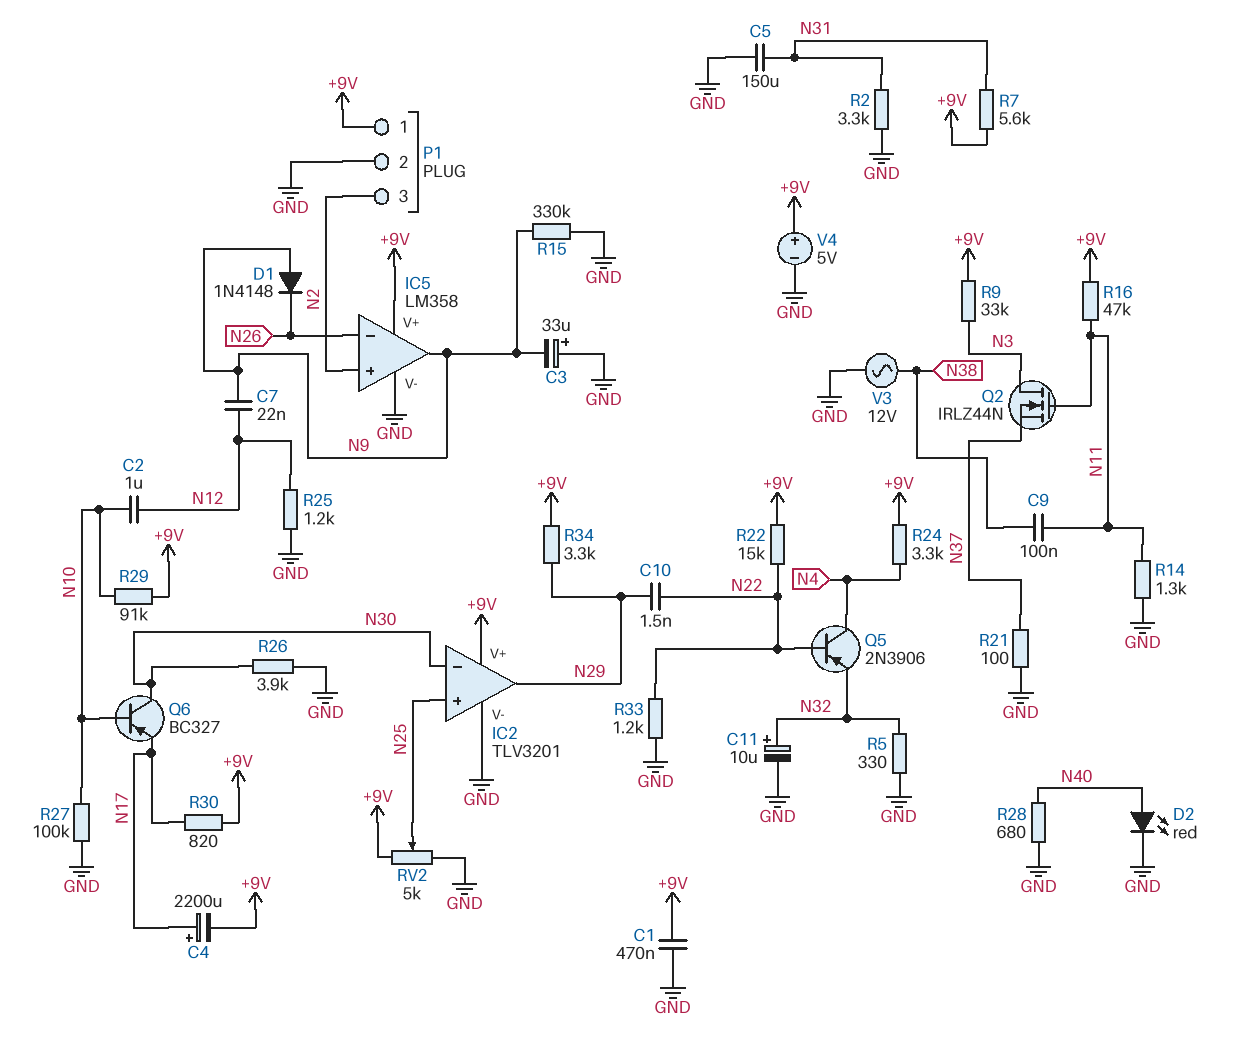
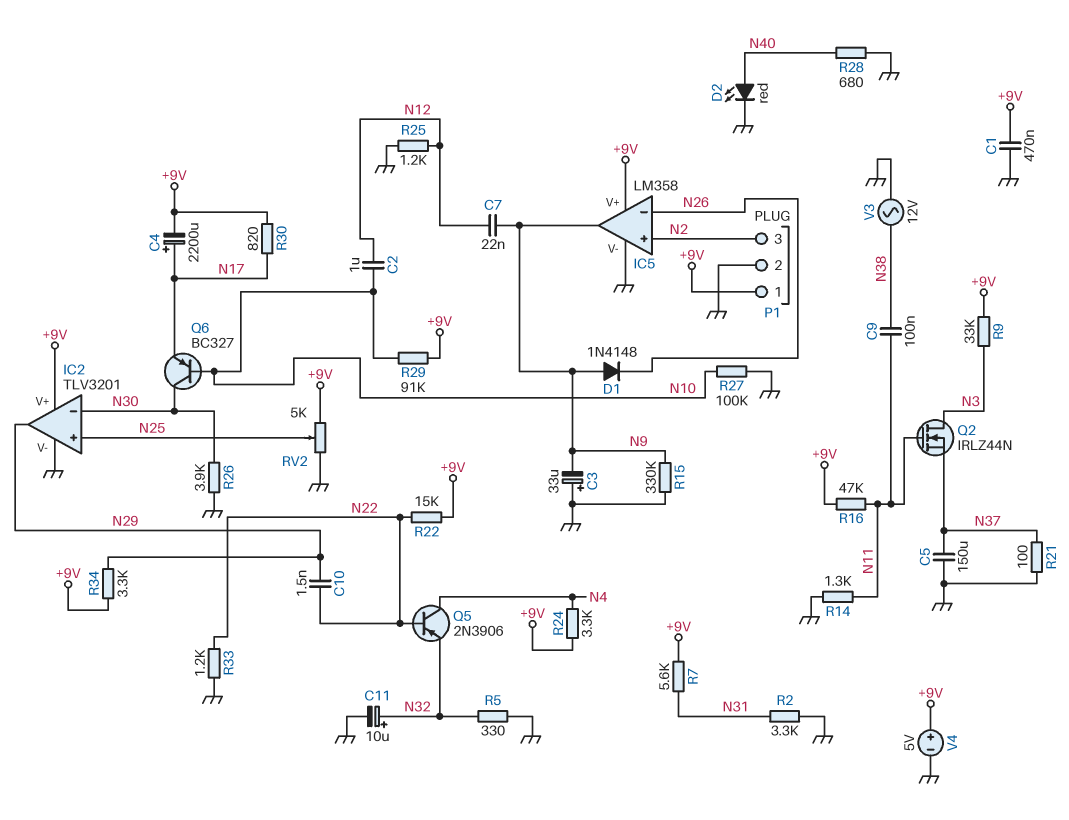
C5: 150uF (GND, N31) -> 150uF (GND, N37)

